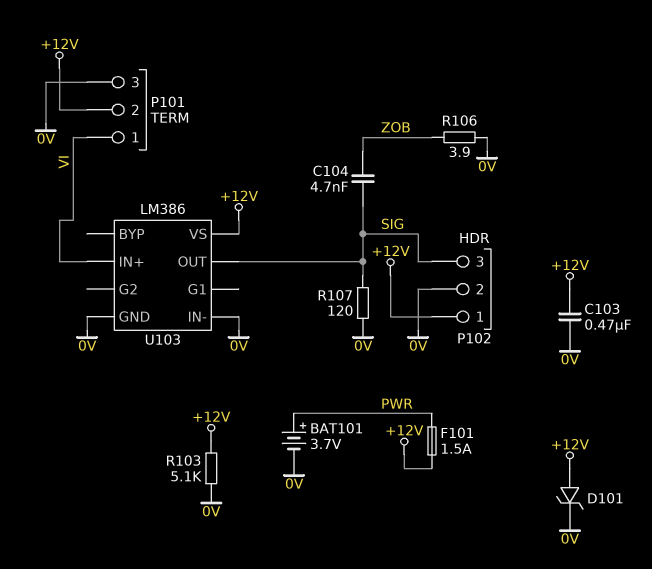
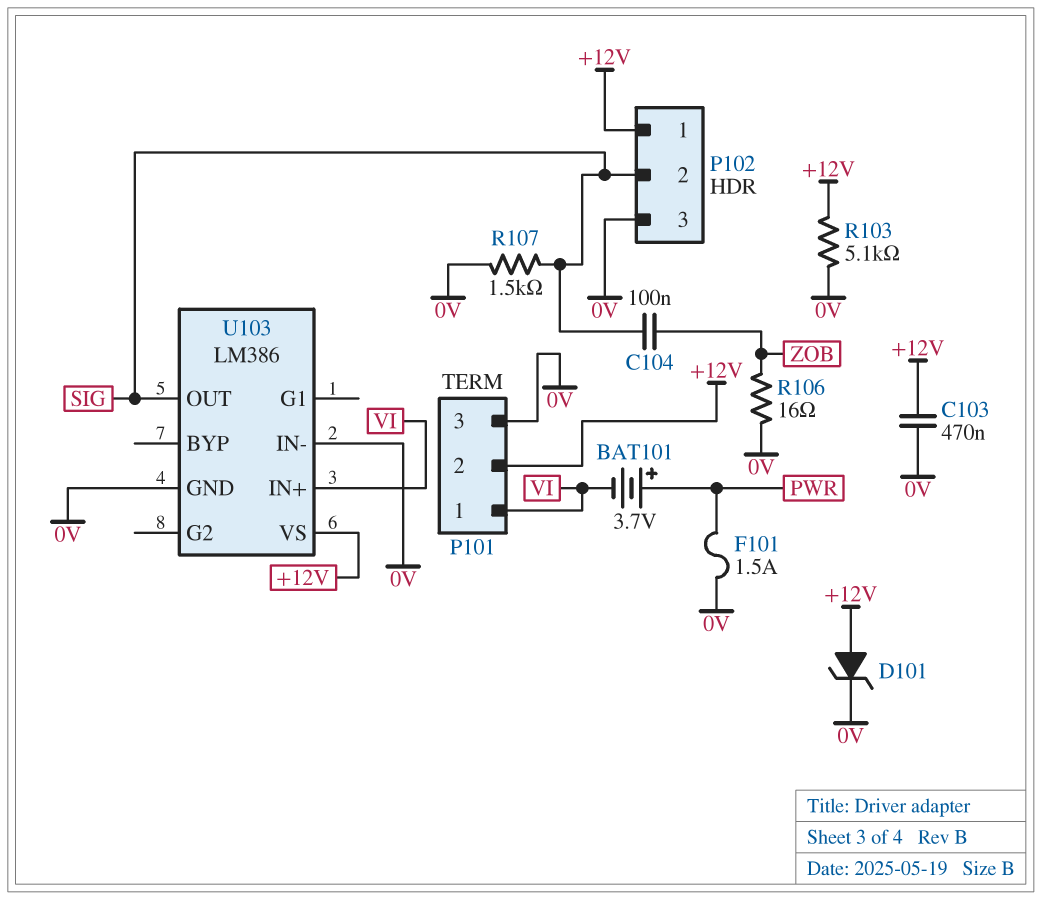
BAT101: 3.7V (plus PWR, minus 0V) -> 3.7V (plus PWR, minus VI)
C104: 4.7nF (SIG, ZOB) -> 100nF (SIG, ZOB)
F101: 1.5A (+12V, PWR) -> 1.5A (0V, PWR)
P102 pin 2: 0V -> SIG
P102 pin 3: SIG -> 0V
R106: 3.9 (0V, ZOB) -> 16 (0V, ZOB)
R107: 120 (0V, SIG) -> 1.5k (0V, SIG)

